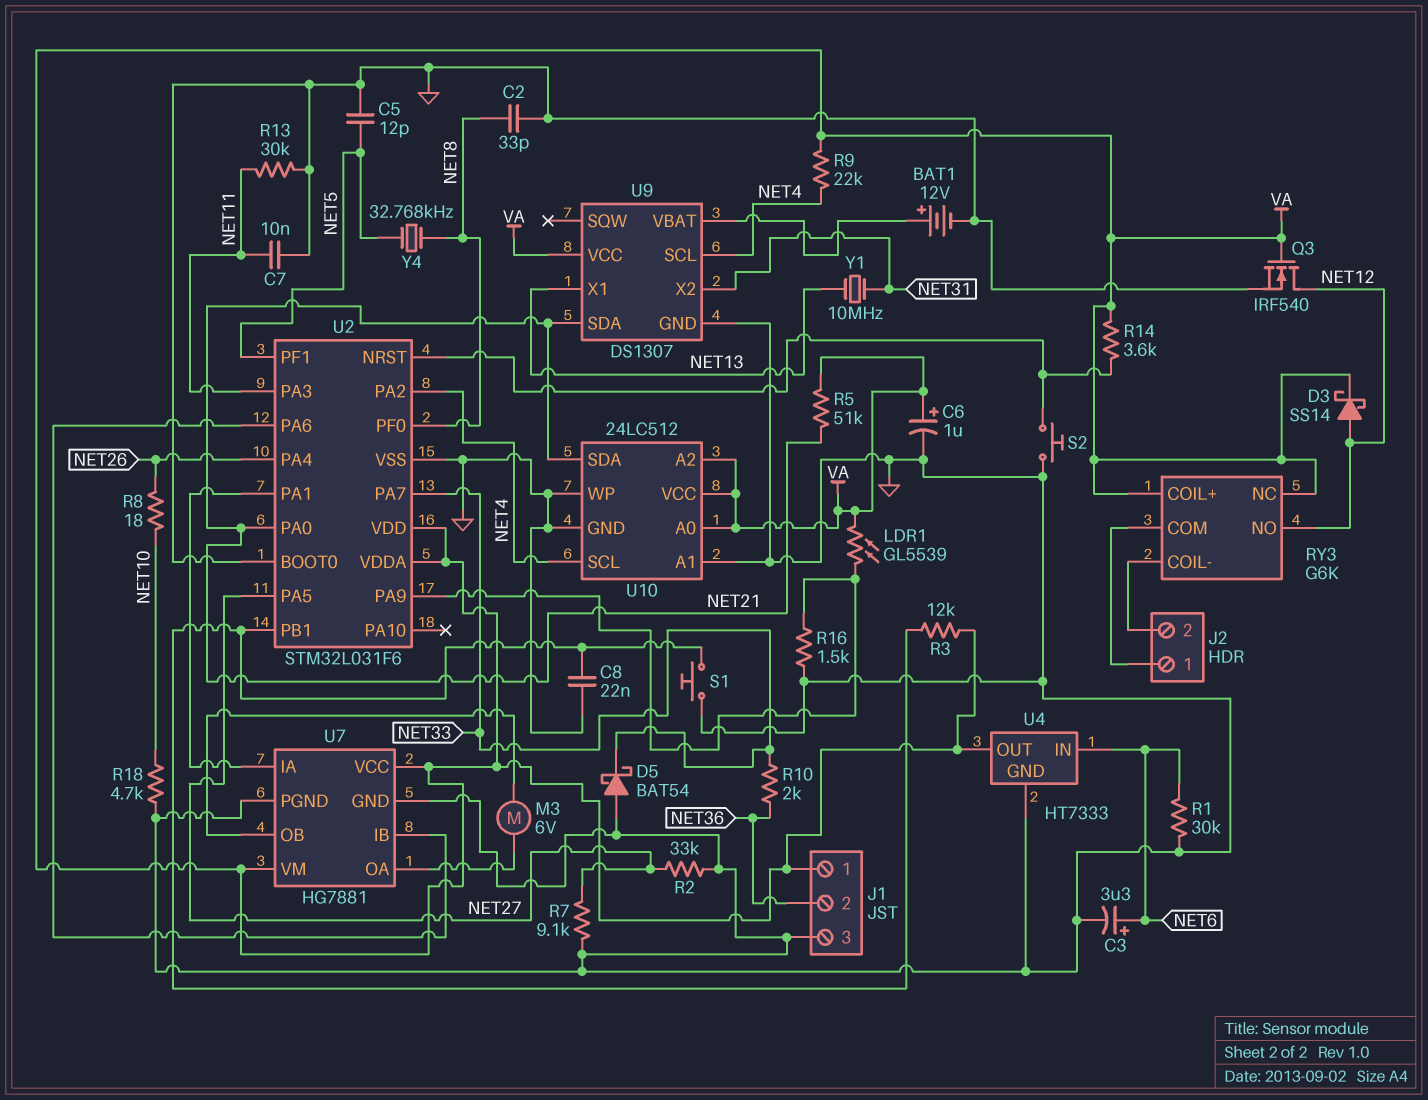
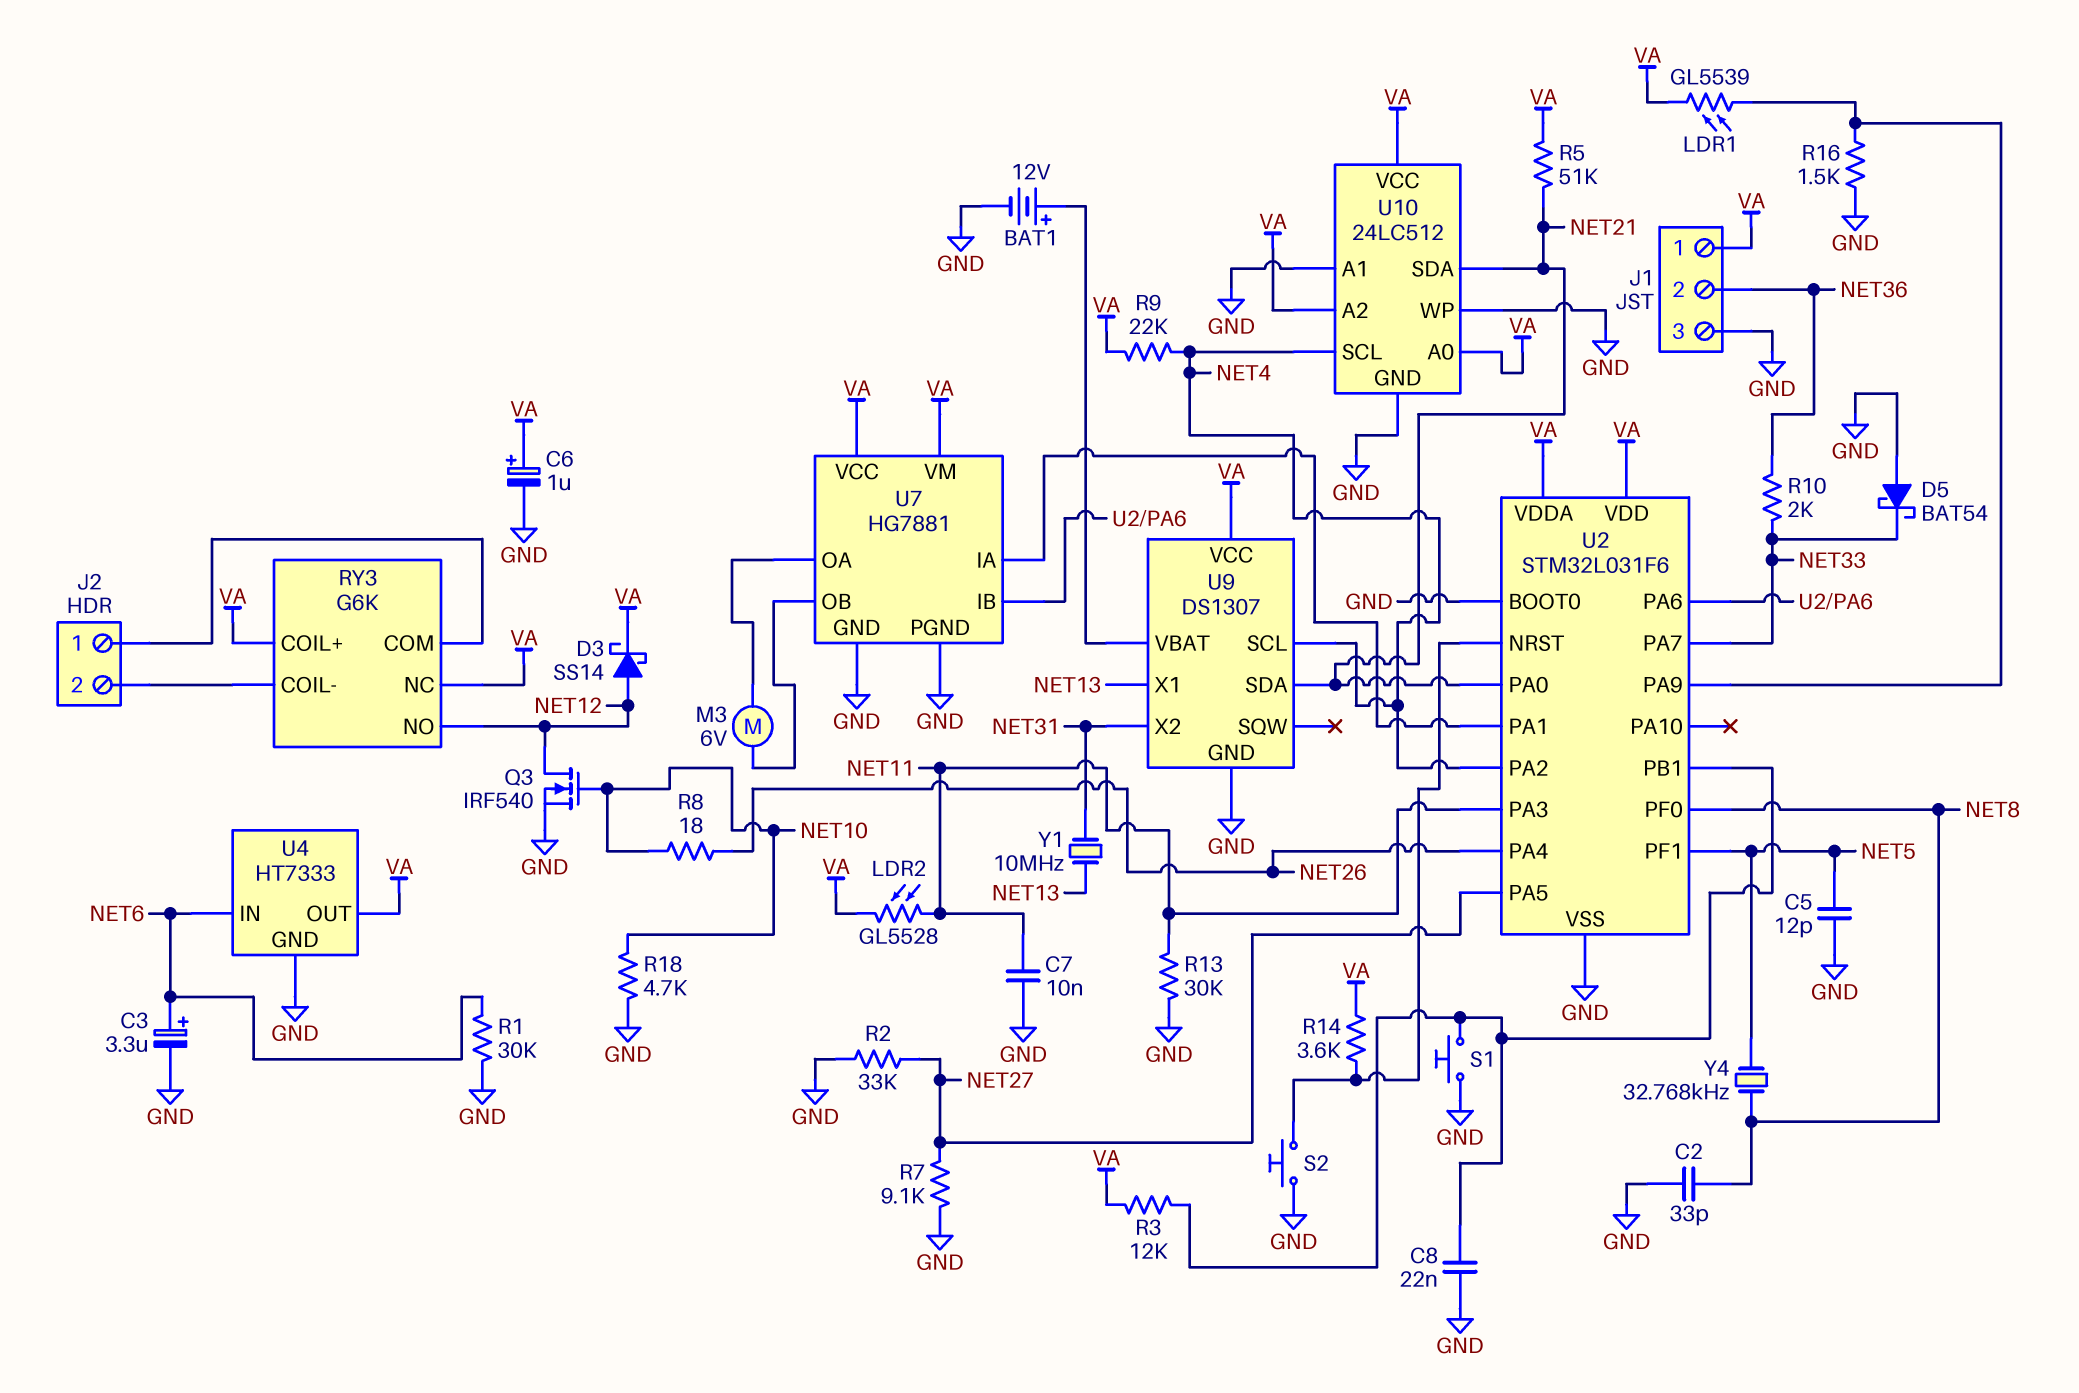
LDR2: none -> GL5528 (NET11, VA)
Q3: NMOS IRF540 (G VA, D NET12, S GND) -> NMOS IRF540 (G NET10, D NET12, S GND)

